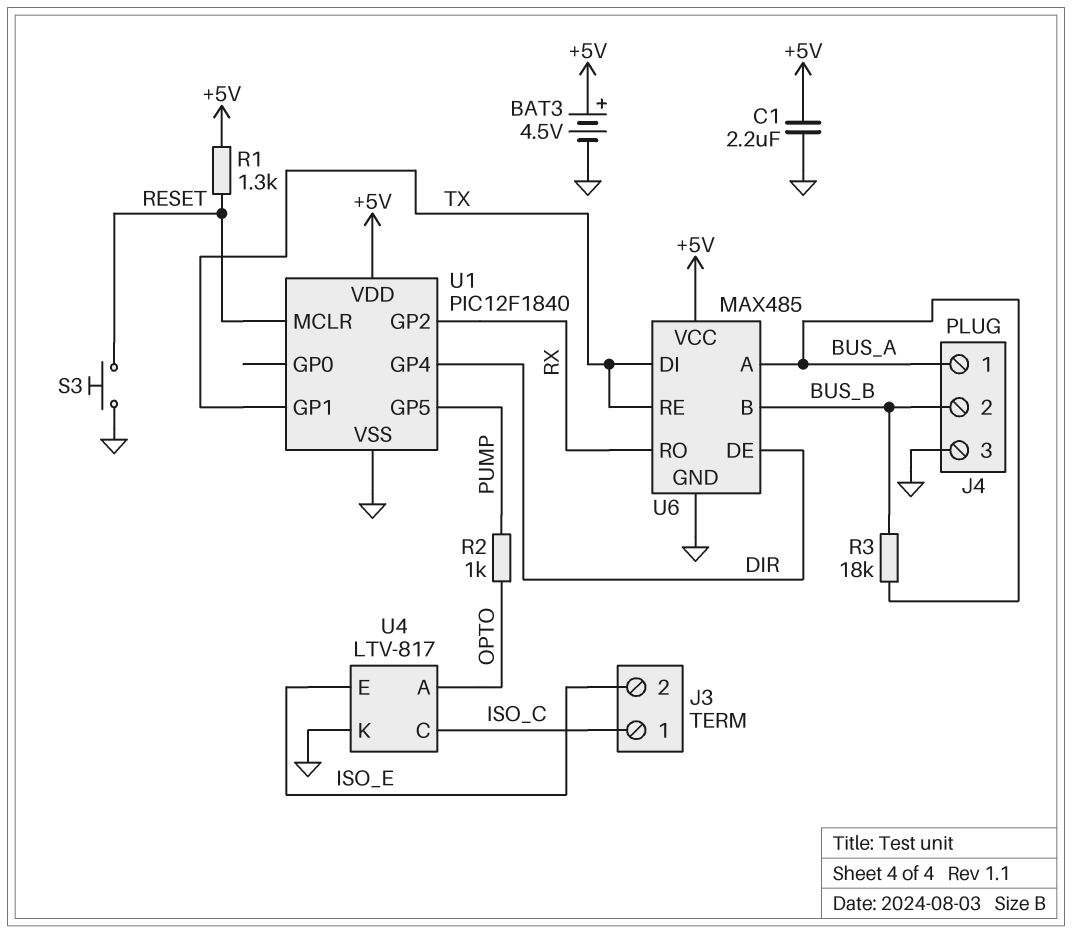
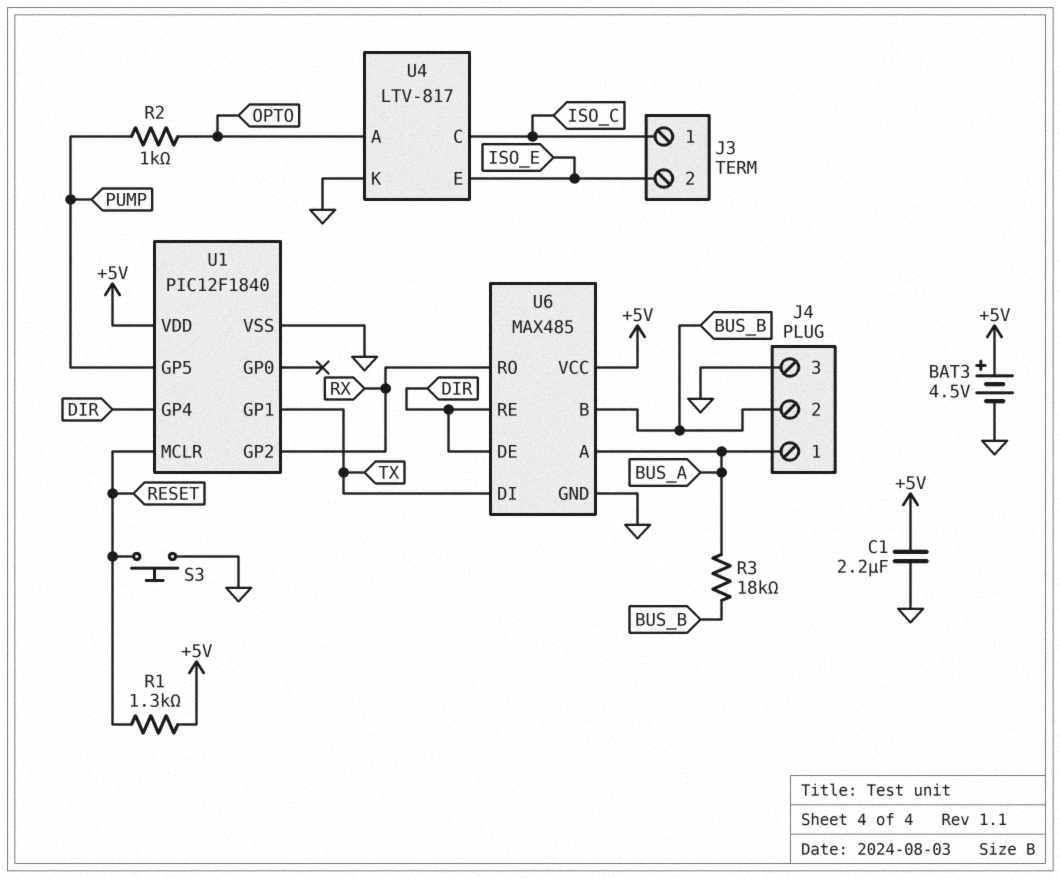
U6 pin RE: TX -> DIR

